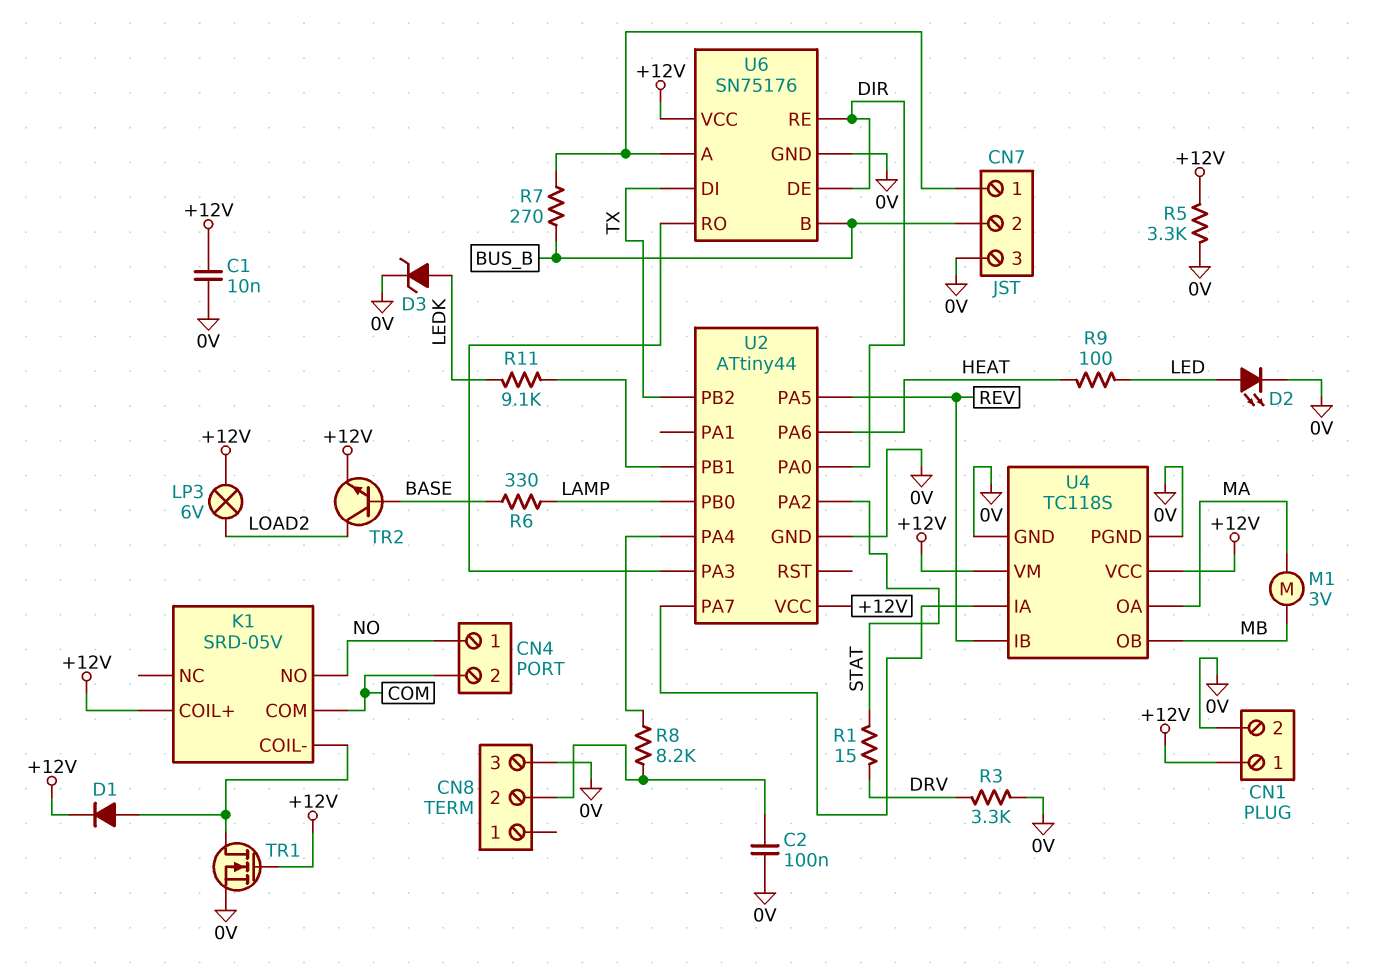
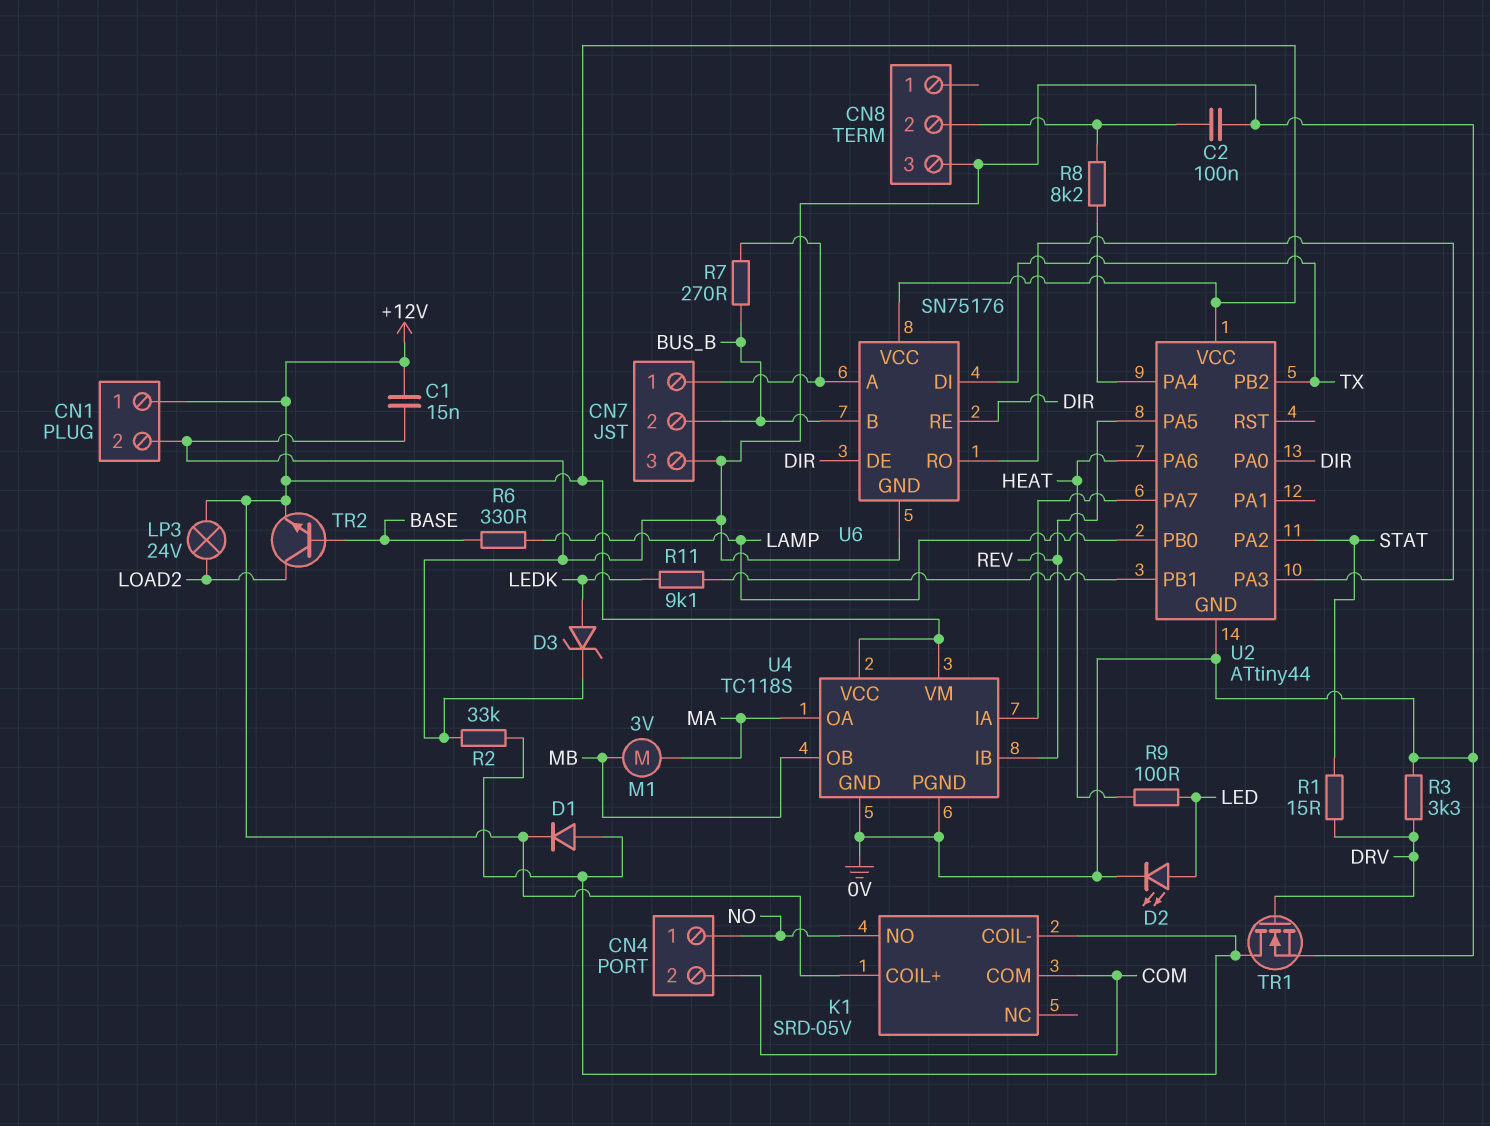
C1: 10nF (+12V, 0V) -> 15nF (+12V, 0V)
LP3: lamp 6V (+12V, LOAD2) -> lamp 24V (+12V, LOAD2)
R2: none -> 33k (0V, K1/COIL-)
R5: 3.3k (+12V, 0V) -> none
TR1: NMOS (G +12V, D K1/COIL-, S 0V) -> NMOS (G DRV, D K1/COIL-, S 0V)

